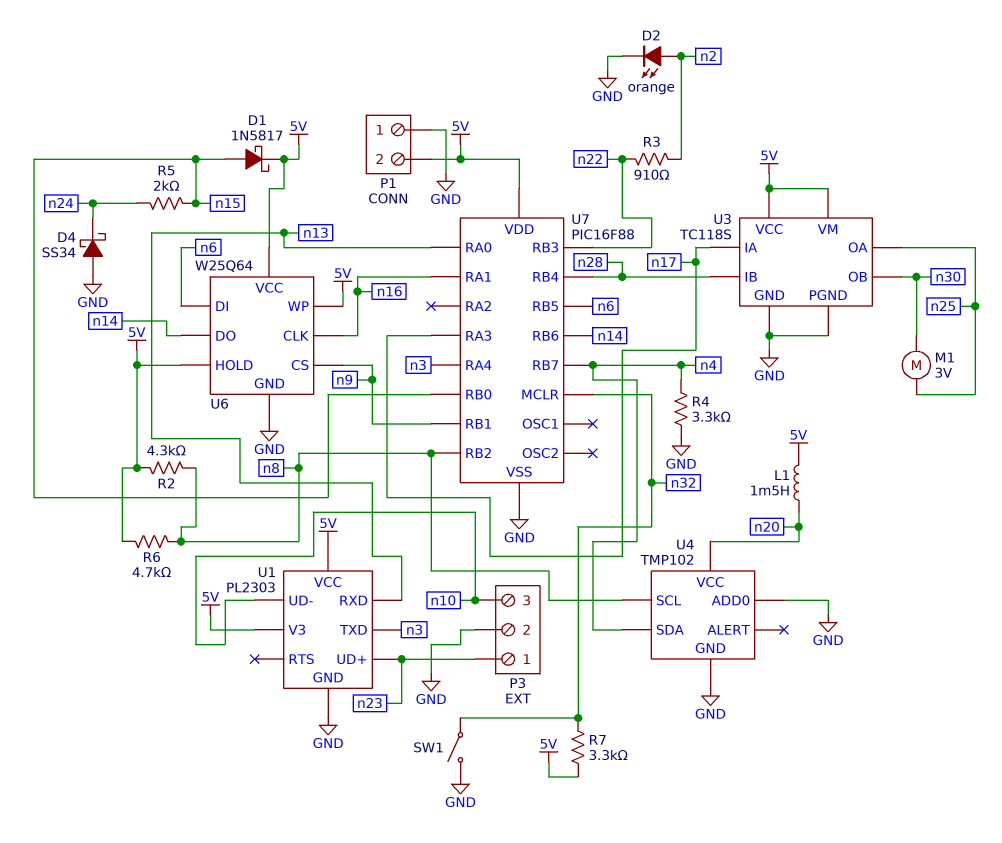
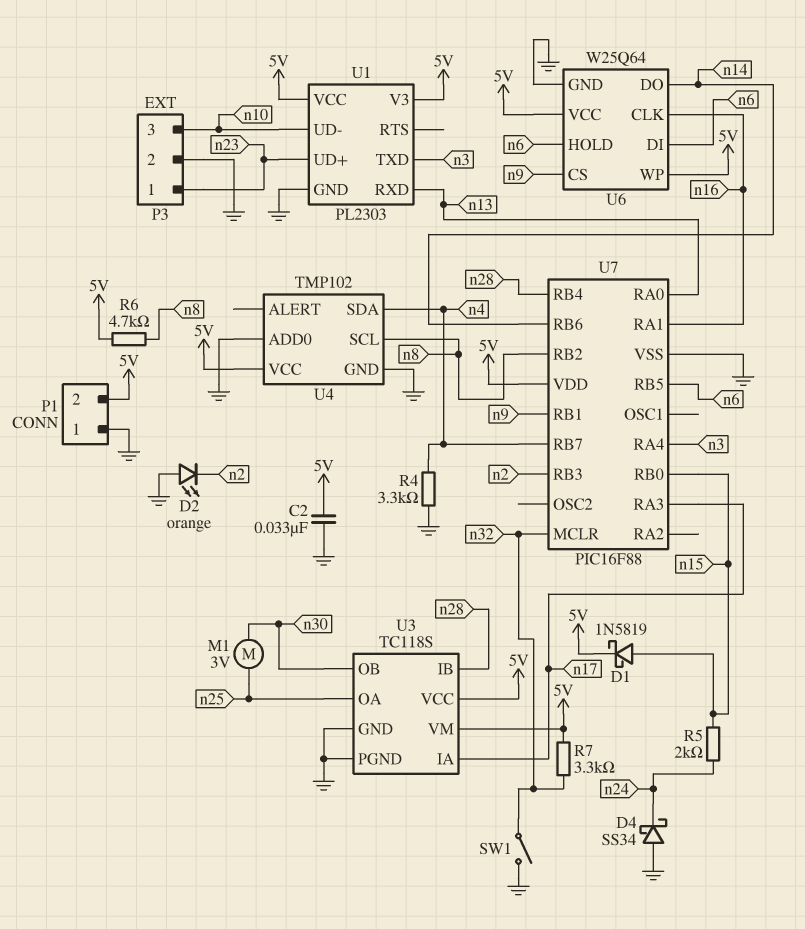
C2: none -> 33nF (5V, GND)
D1: schottky 1N5817 (A n15, K 5V) -> schottky 1N5819 (A n15, K 5V)
D2: LED orange (A n2, K GND) -> LED orange (A GND, K n2)
L1: 1.5mH (5V, n20) -> none
R2: 4.3k (5V, n8) -> none
R3: 910 (n2, n22) -> none
U4 pin VCC: n20 -> 5V
U6 pin HOLD: 5V -> n6
U7 pin RB3: n22 -> n2

